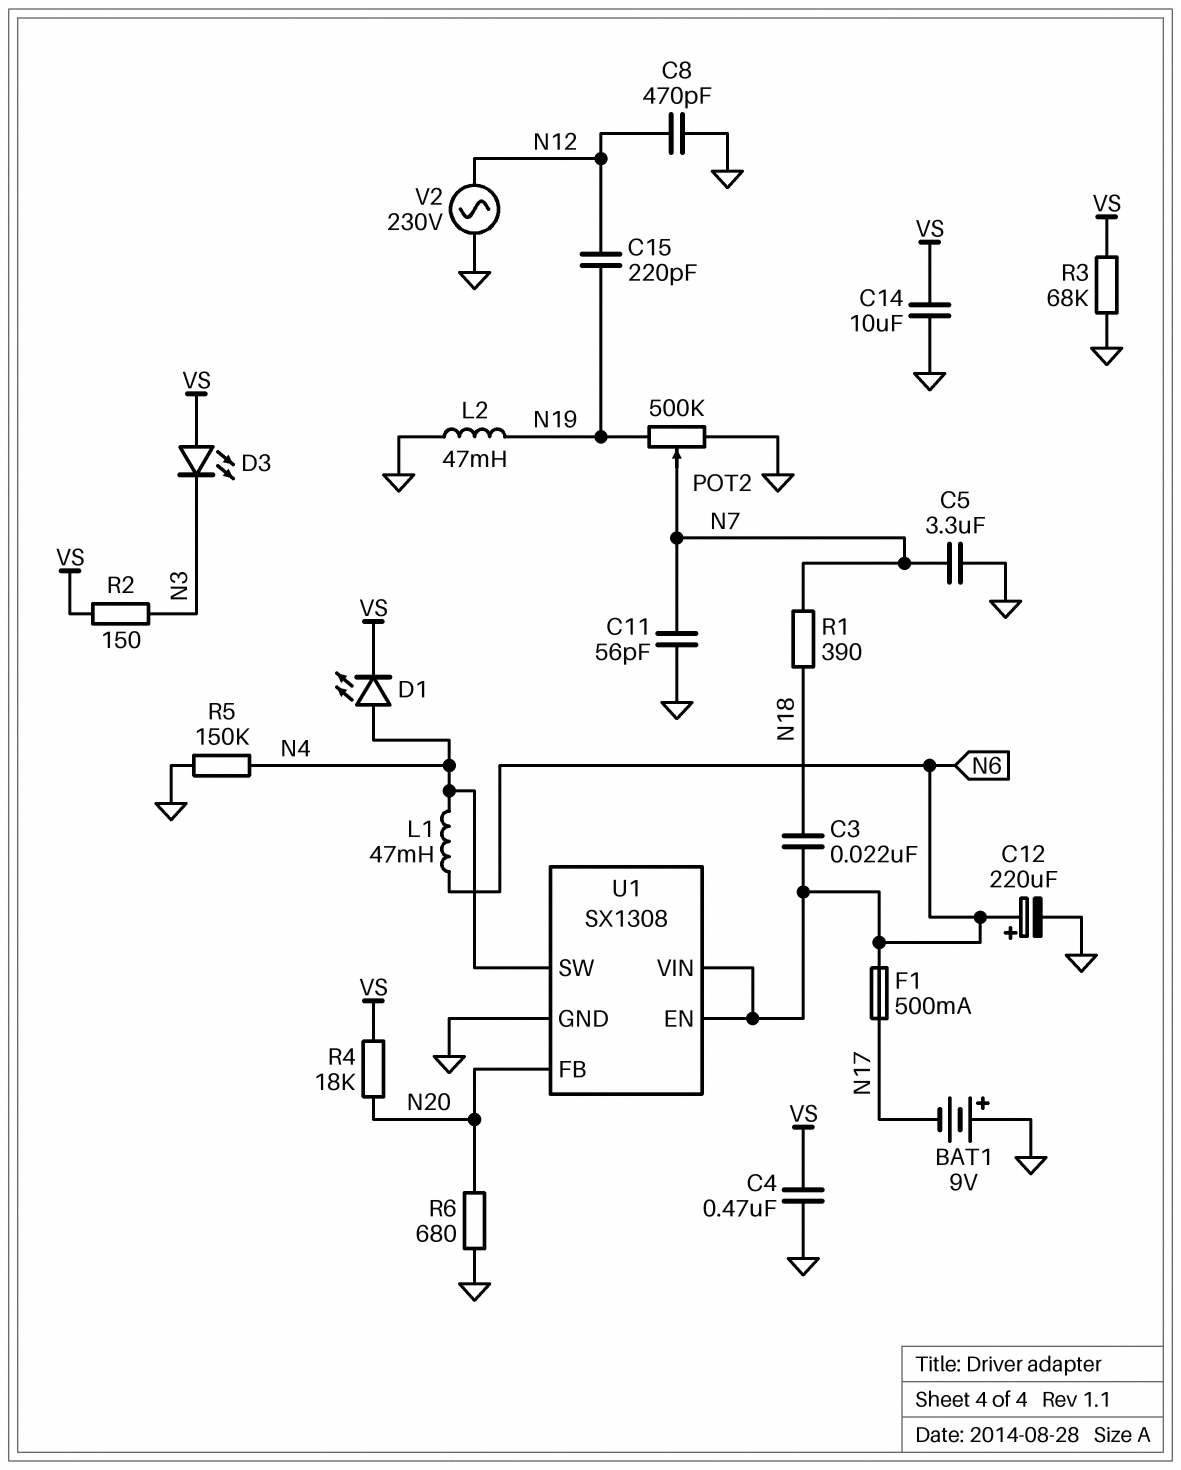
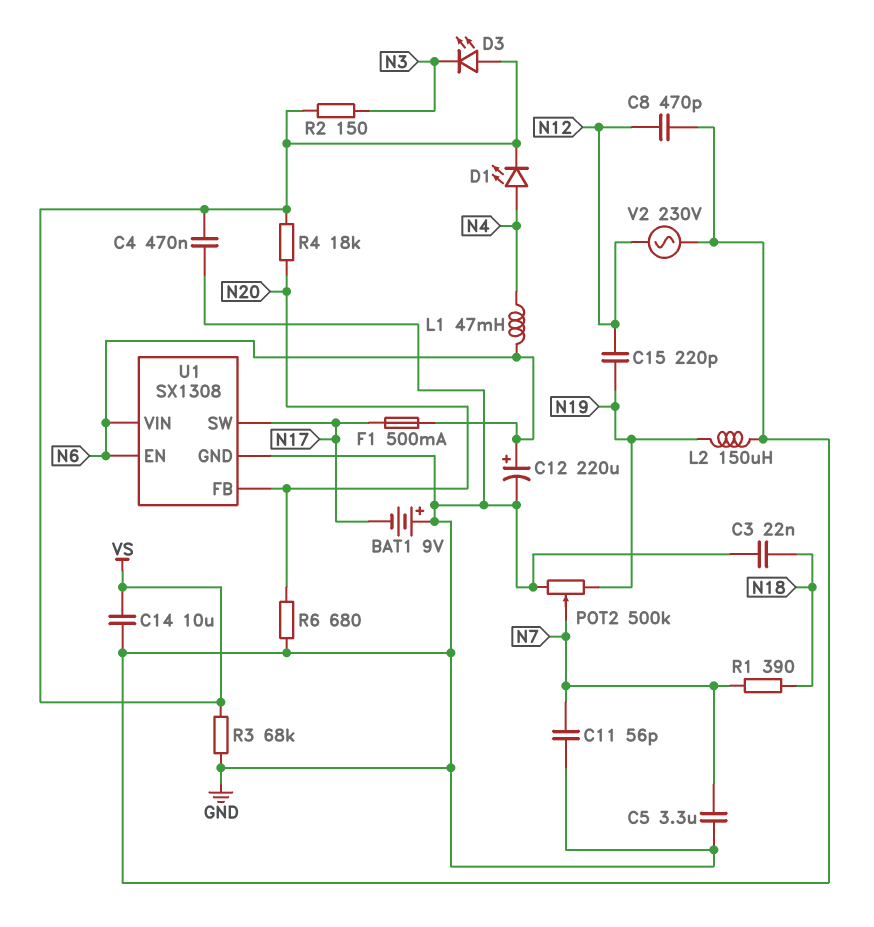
C3: 22nF (N6, N18) -> 22nF (GND, N18)
L2: 47mH (GND, N19) -> 150uH (GND, N19)
R5: 150k (GND, N4) -> none
U1 pin SW: N4 -> N17

